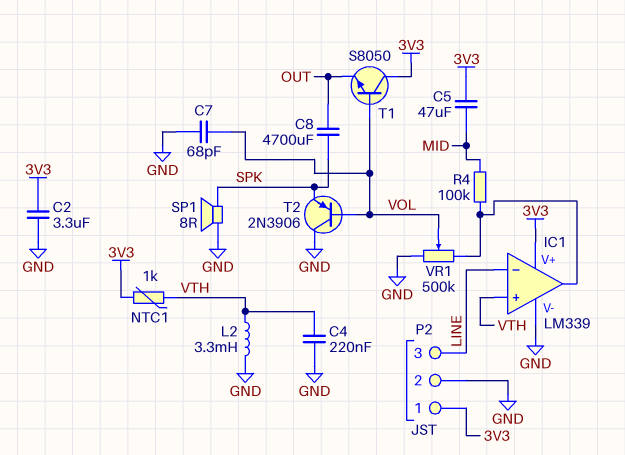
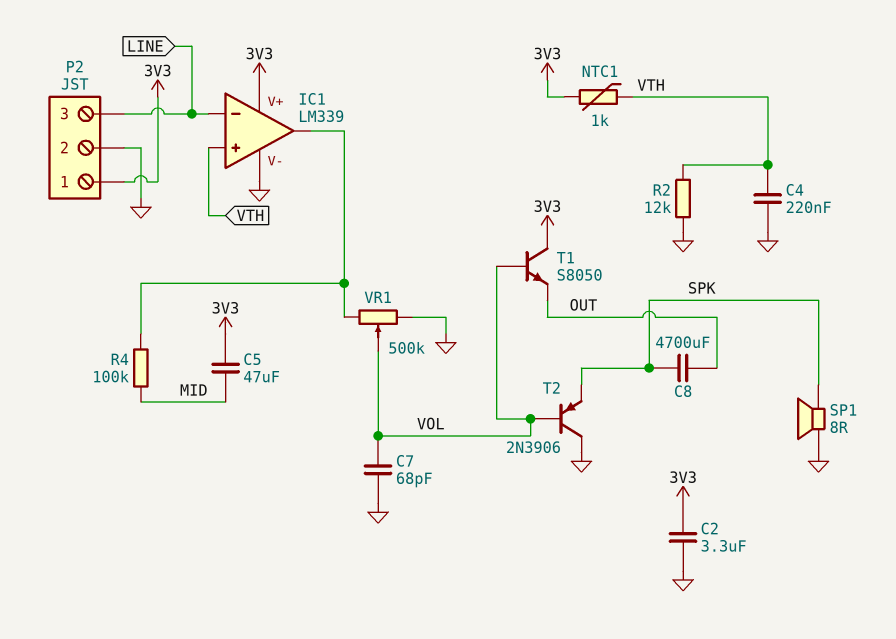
L2: 3.3mH (GND, VTH) -> none
R2: none -> 12k (GND, VTH)

